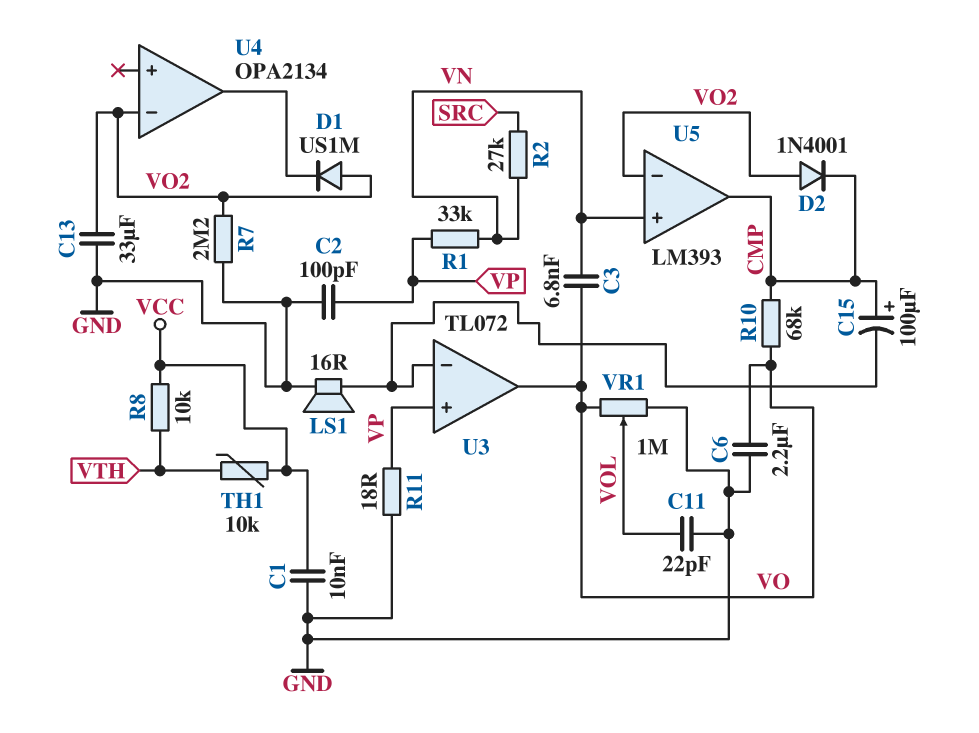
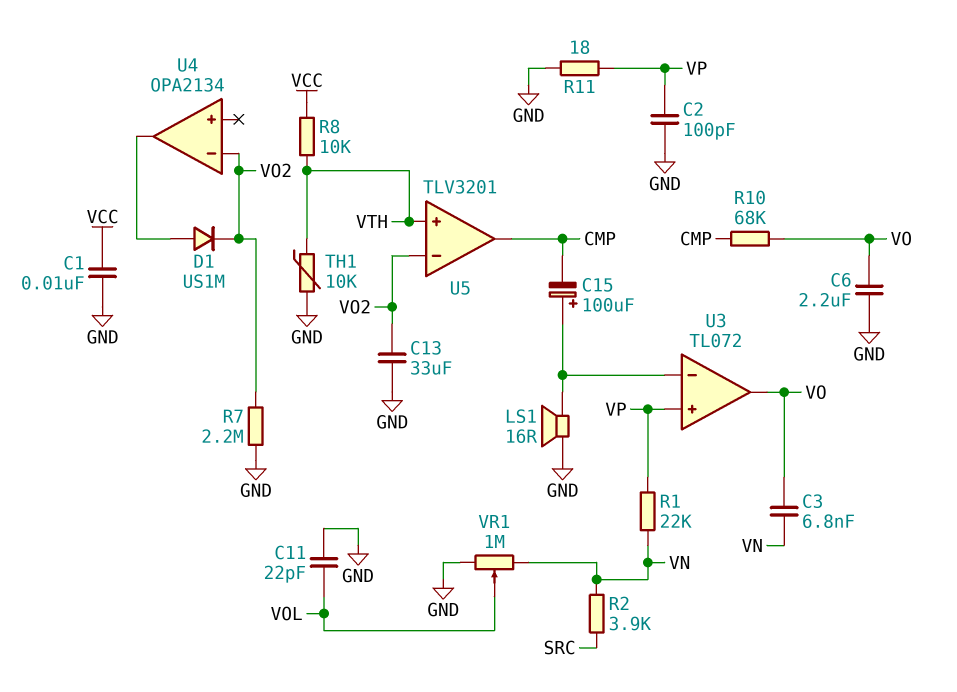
C15: 100uF (plus CMP, minus U3/in-) -> 100uF (plus U3/in-, minus CMP)
D1: diode US1M (A VO2, K U4/out) -> diode US1M (A U4/out, K VO2)
D2: diode 1N4001 (A VO2, K CMP) -> none
R1: 33k (VN, VP) -> 22k (VN, VP)
R2: 27k (SRC, VN) -> 3.9k (SRC, VN)
TH1: 10k (VCC, VTH) -> 10k (GND, VTH)
U5: LM393 -> TLV3201
U5 pin in+: VN -> VTH
VR1: 1M (GND, VO, wiper VOL) -> 1M (GND, VN, wiper VOL)

